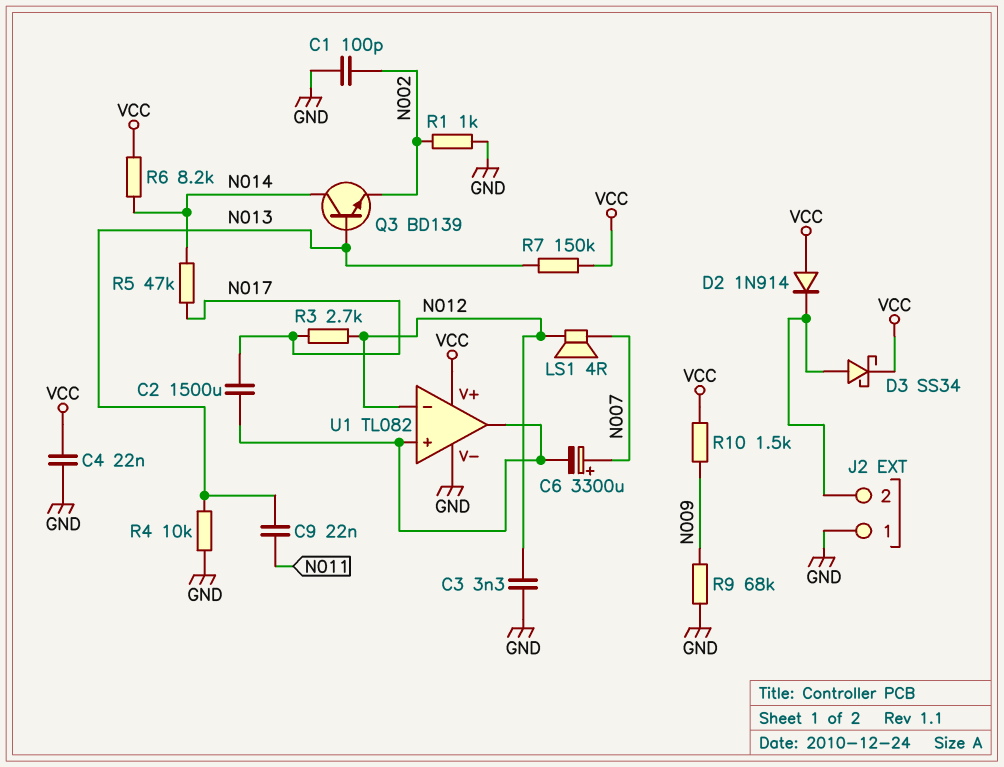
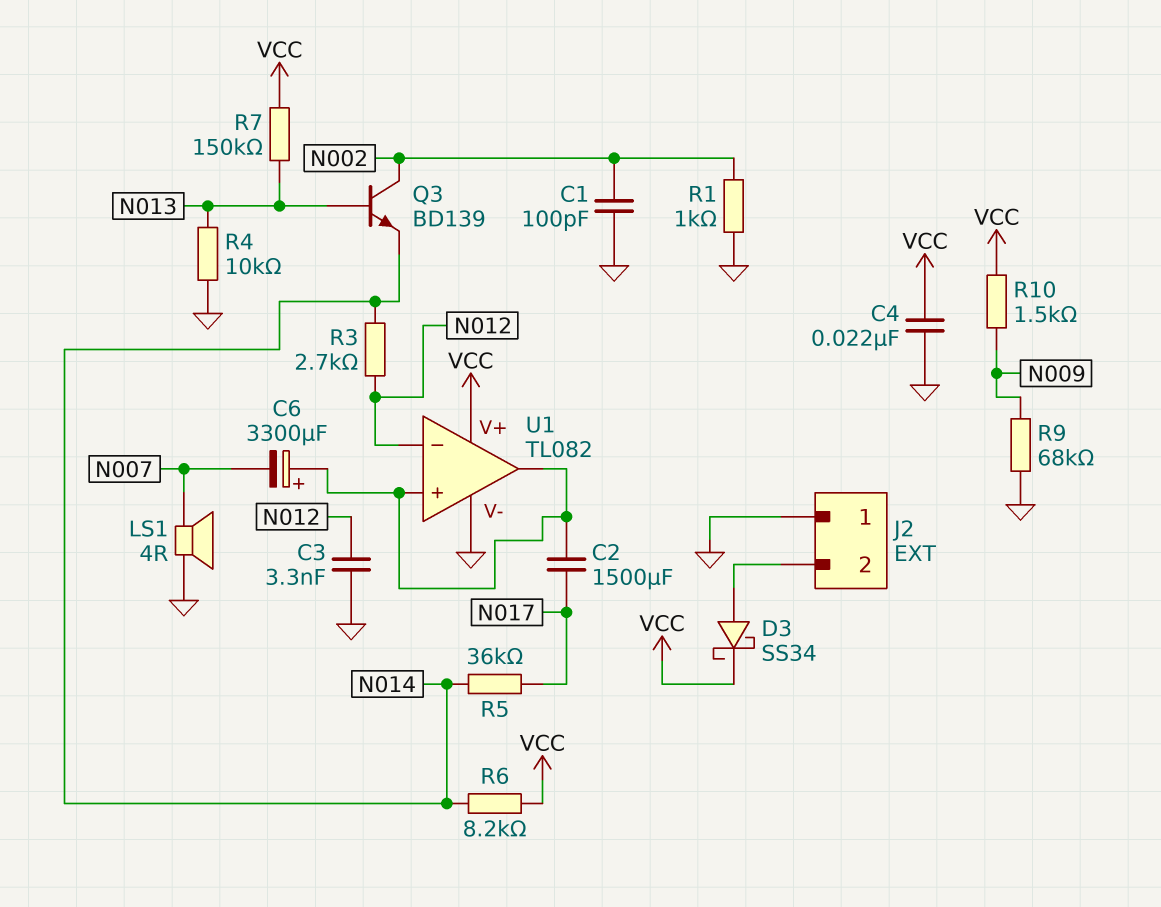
C6: 3300uF (plus N007, minus U1/in+) -> 3300uF (plus U1/in+, minus N007)
C9: 22nF (N011, N013) -> none
D2: diode 1N914 (A VCC, K J2/2) -> none
LS1: speaker 4R (N007, N012) -> speaker 4R (GND, N007)
Q3: NPN BD139 (B N013, C N014, E N002) -> NPN BD139 (B N013, C N002, E N014)
R3: 2.7k (N012, N017) -> 2.7k (N012, N014)
R5: 47k (N014, N017) -> 36k (N014, N017)

